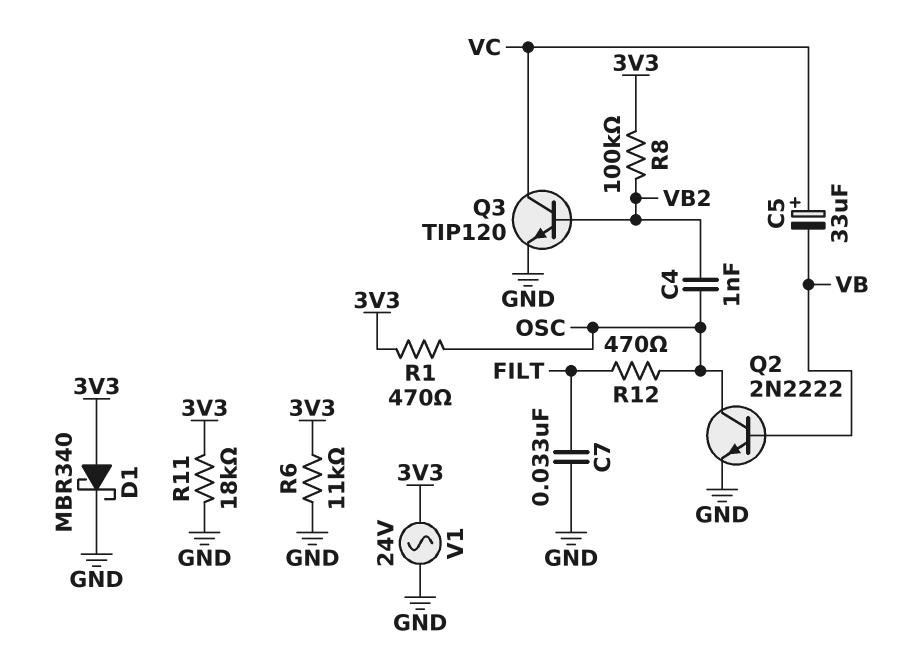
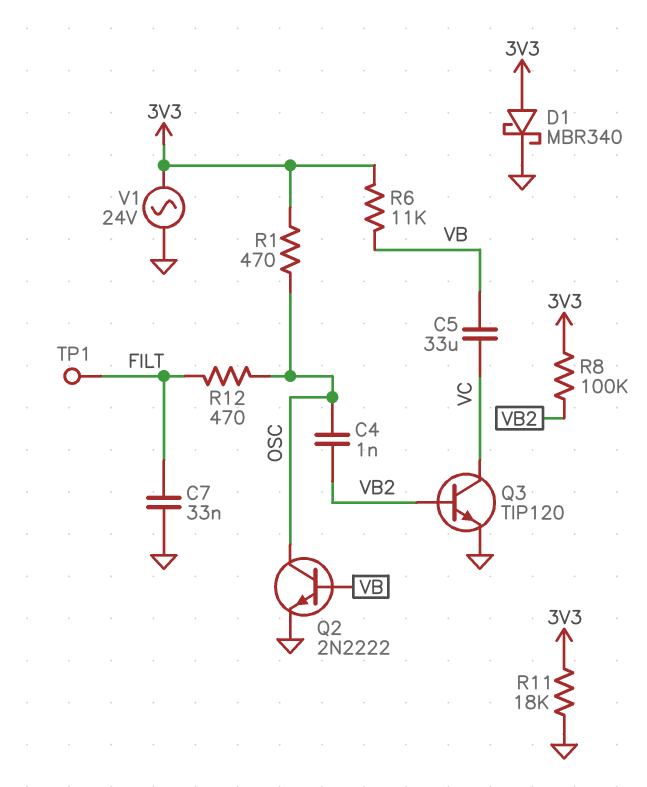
C5: 33uF (plus VC, minus VB) -> 33uF (VB, VC)
R6: 11k (3V3, GND) -> 11k (3V3, VB)
TP1: none -> test point (FILT)

